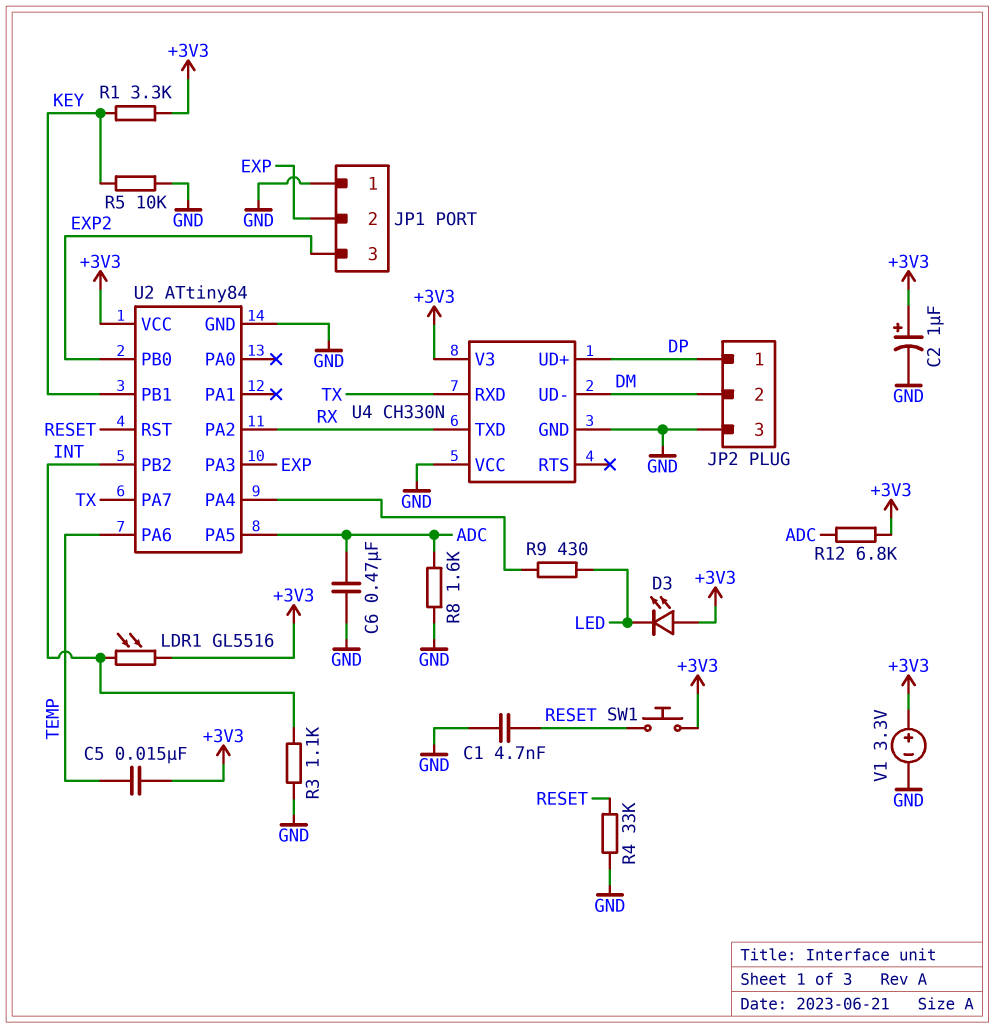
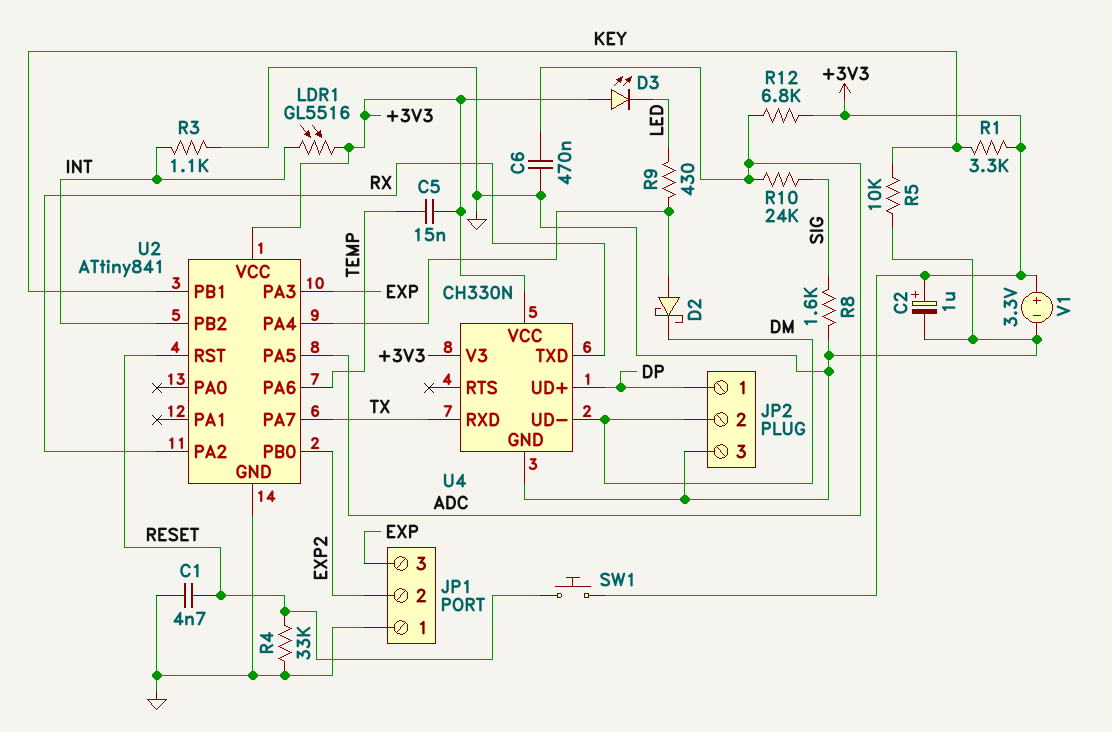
D2: none -> schottky (A U2/PA4, K DM)
JP1 pin 2: EXP -> EXP2
JP1 pin 3: EXP2 -> EXP
R8: 1.6k (ADC, GND) -> 1.6k (GND, SIG)
R10: none -> 24k (ADC, SIG)
U2: ATtiny84 -> ATtiny841
U4 pin VCC: GND -> +3V3

